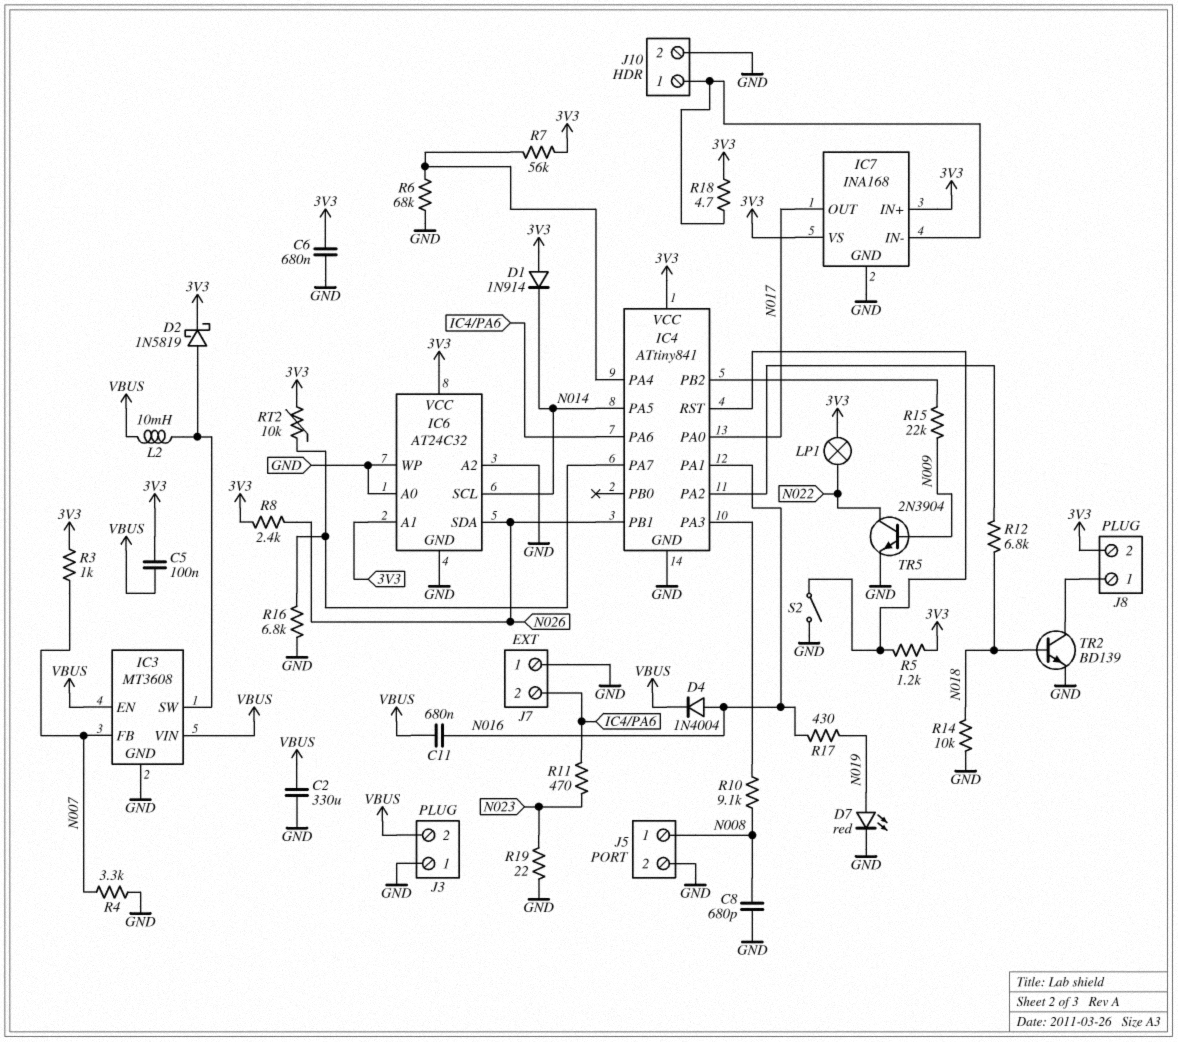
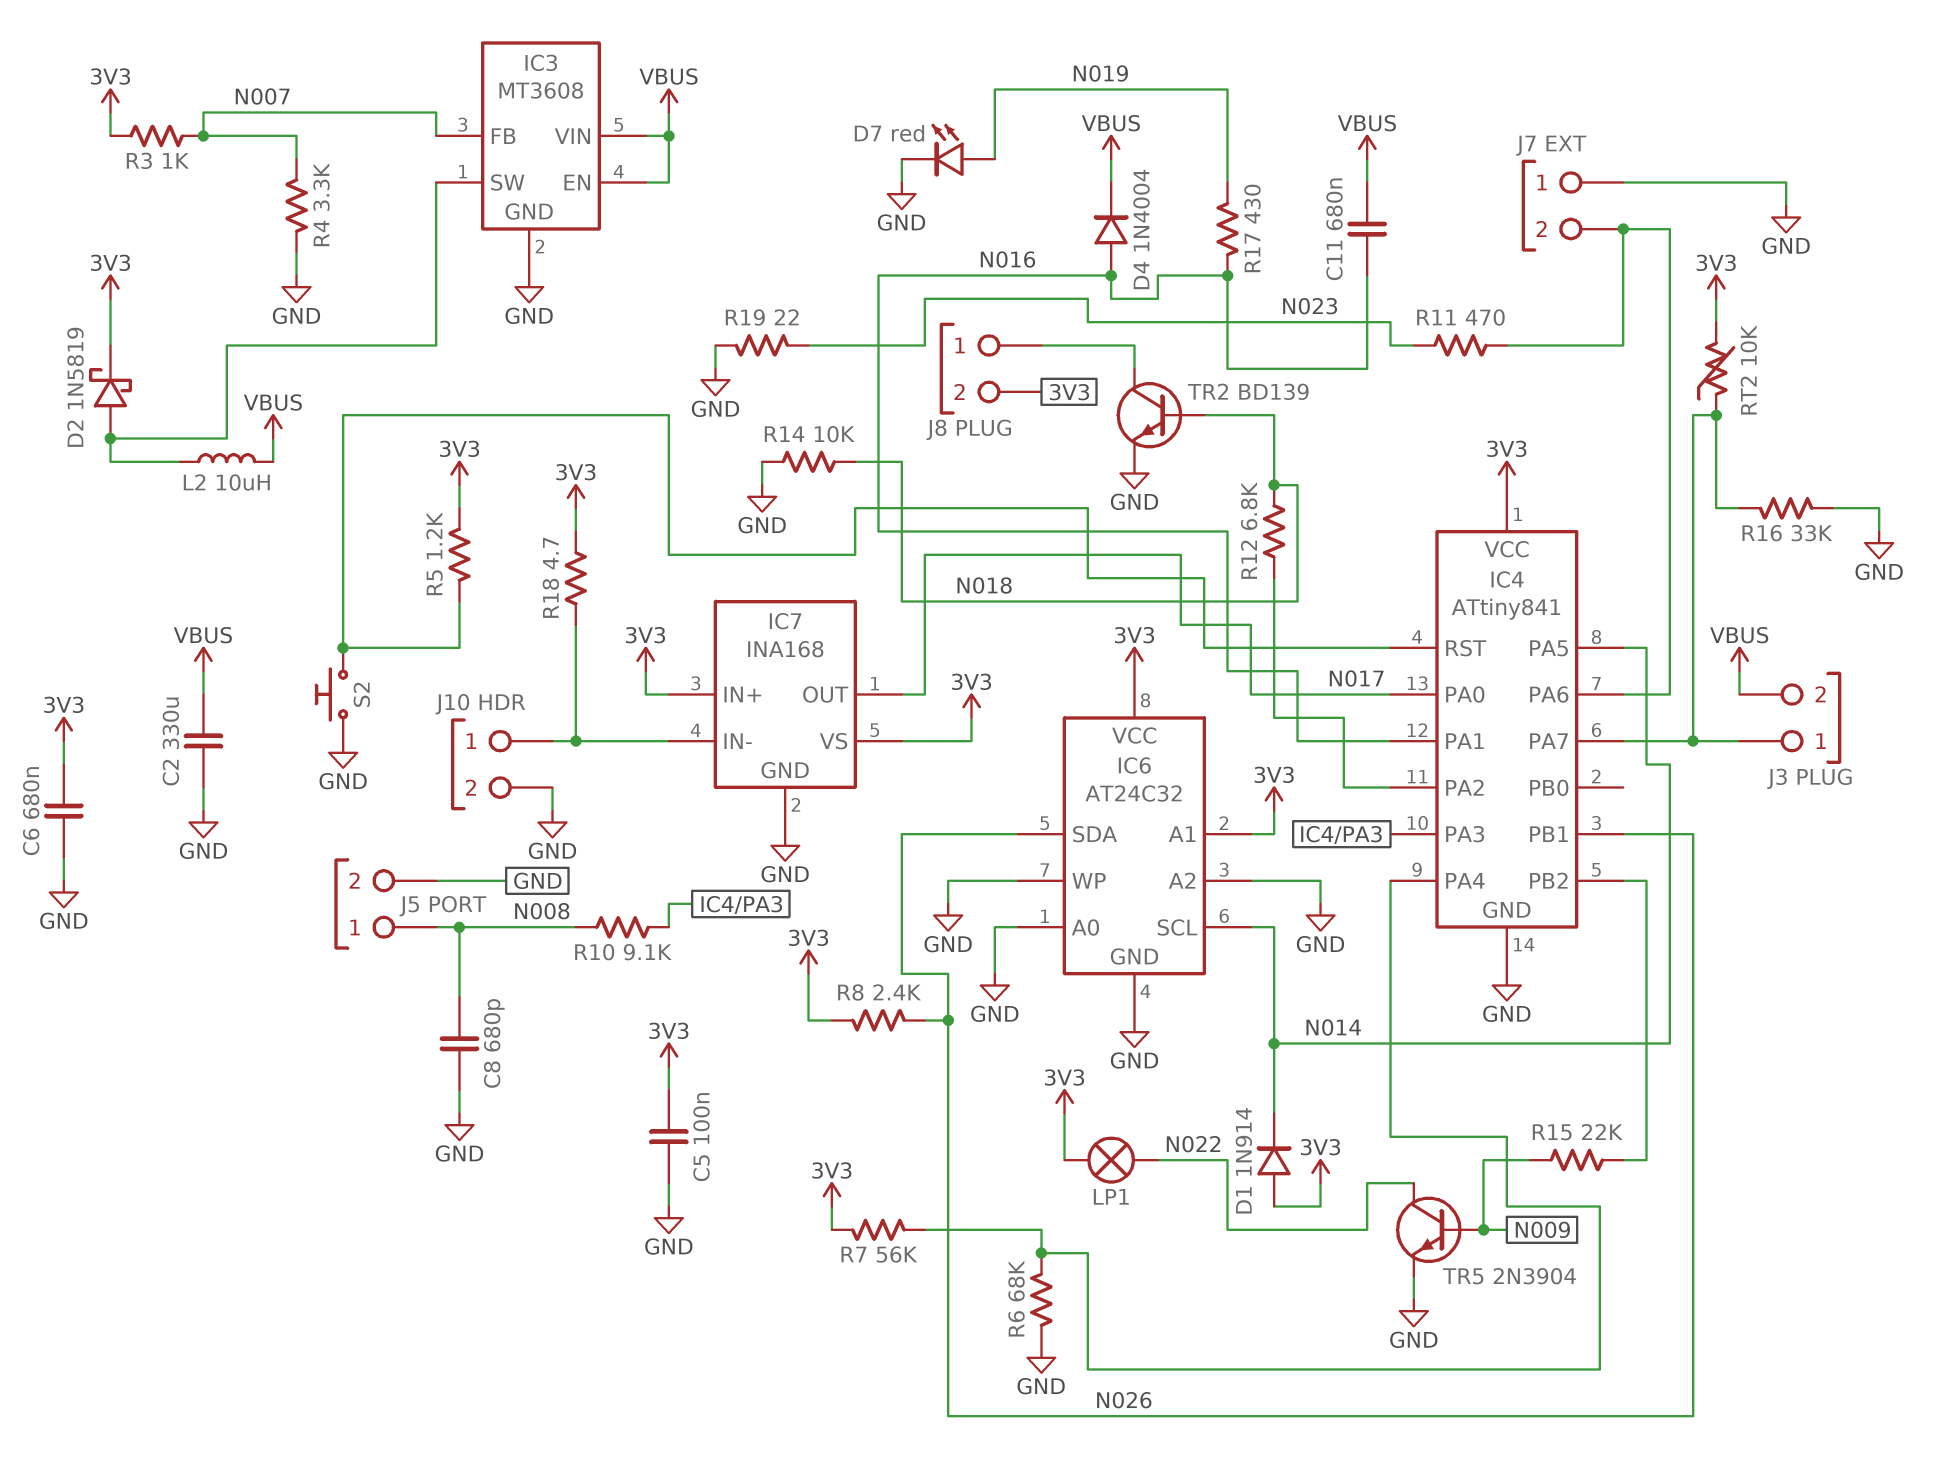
C5: 100nF (3V3, VBUS) -> 100nF (3V3, GND)
J3 pin 1: GND -> IC4/PA7
L2: 10mH (IC3/SW, VBUS) -> 10uH (IC3/SW, VBUS)
R16: 6.8k (GND, IC4/PA7) -> 33k (GND, IC4/PA7)
S2: switch (GND, IC4/RST) -> button (GND, IC4/RST)

